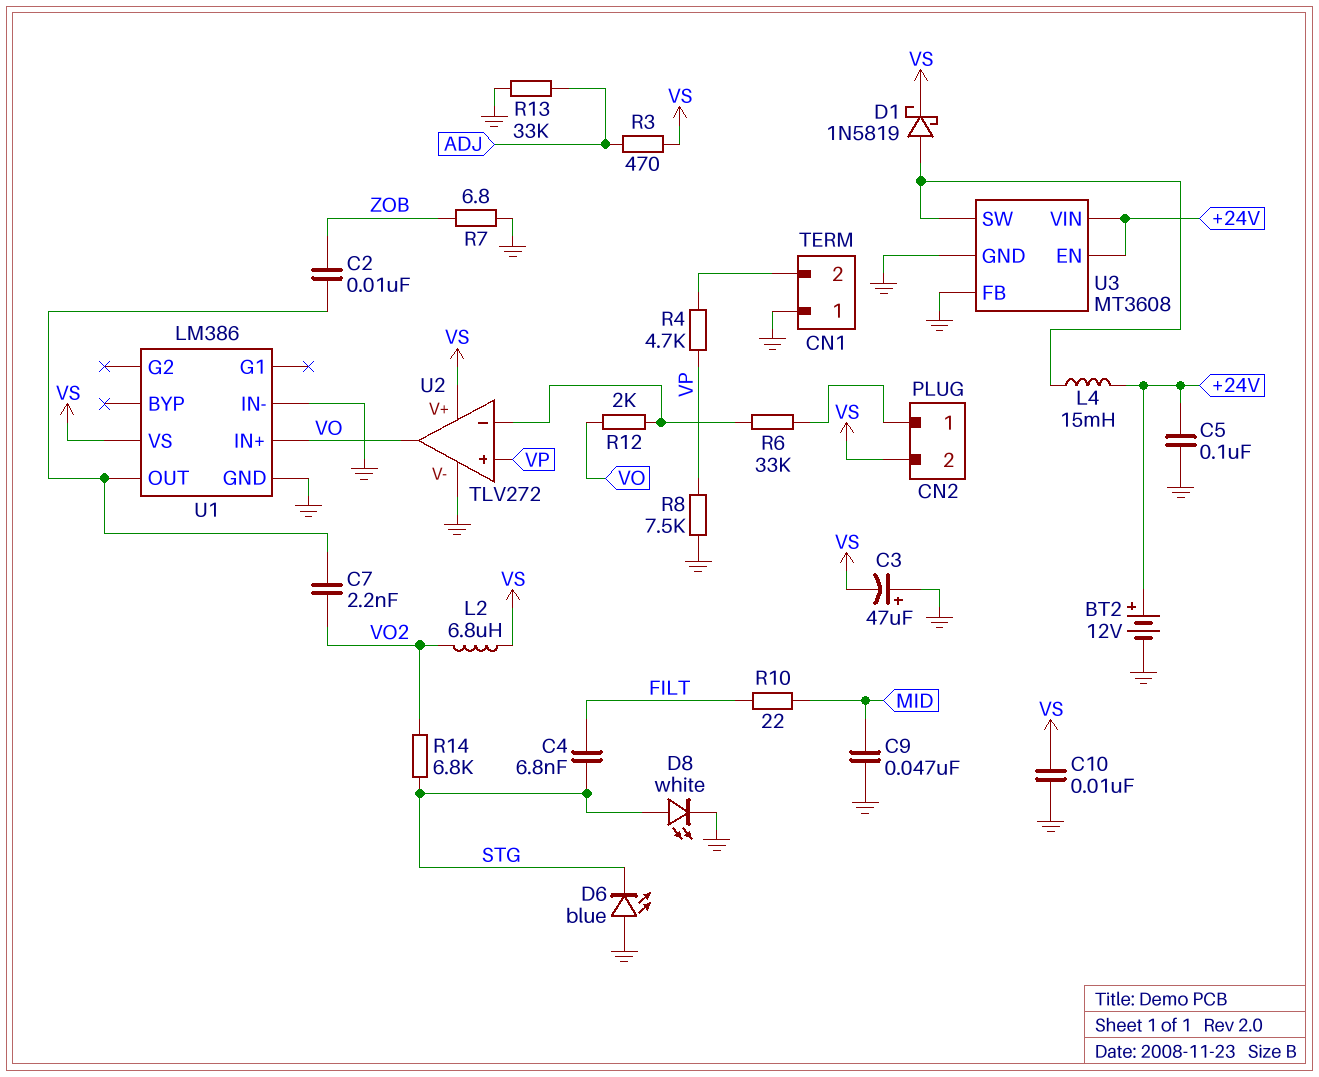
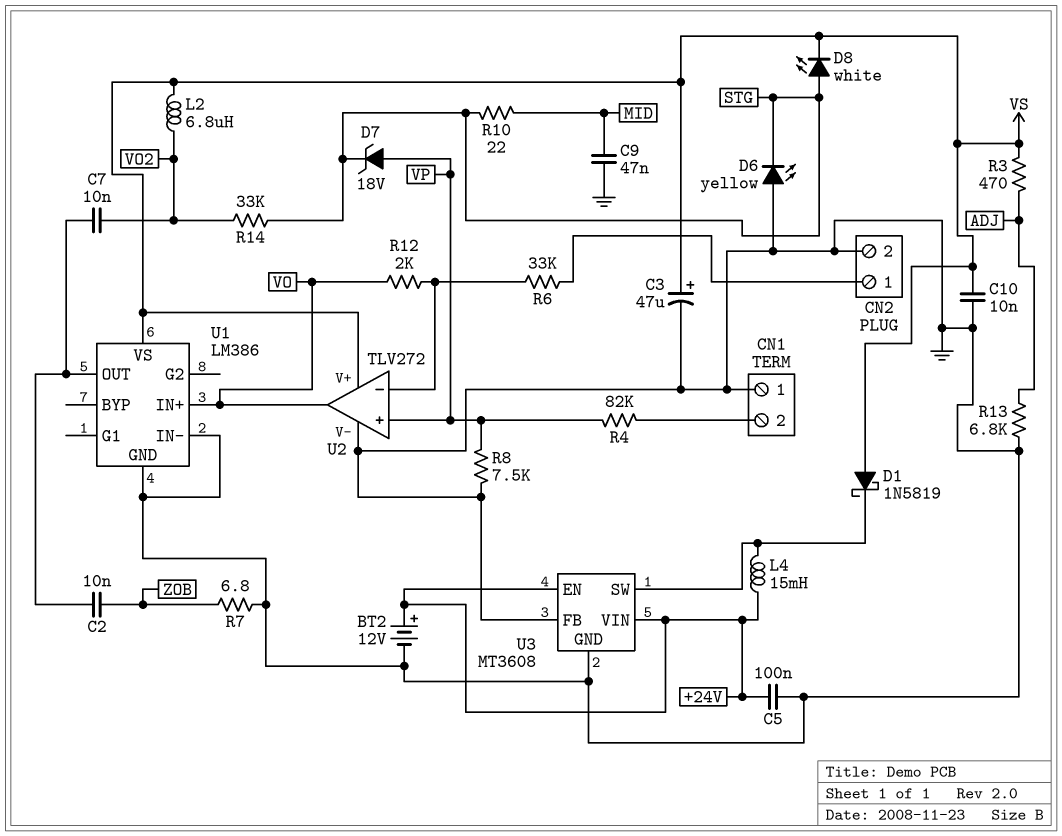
C3: 47uF (plus GND, minus VS) -> 47uF (plus VS, minus GND)
C4: 6.8nF (FILT, STG) -> none
C7: 2.2nF (U1/OUT, VO2) -> 10nF (U1/OUT, VO2)
CN2 pin 2: VS -> GND
D1: schottky 1N5819 (A U3/SW, K VS) -> schottky 1N5819 (A VS, K U3/SW)
D6: LED blue (A GND, K STG) -> LED yellow (A GND, K STG)
D7: none -> zener 18V (A VP, K STG)
D8: LED white (A STG, K GND) -> LED white (A STG, K VS)
R4: 4.7k (CN1/2, VP) -> 82k (CN1/2, VP)
R10: 22 (FILT, MID) -> 22 (MID, STG)
R13: 33k (ADJ, GND) -> 6.8k (ADJ, GND)
R14: 6.8k (STG, VO2) -> 33k (STG, VO2)

